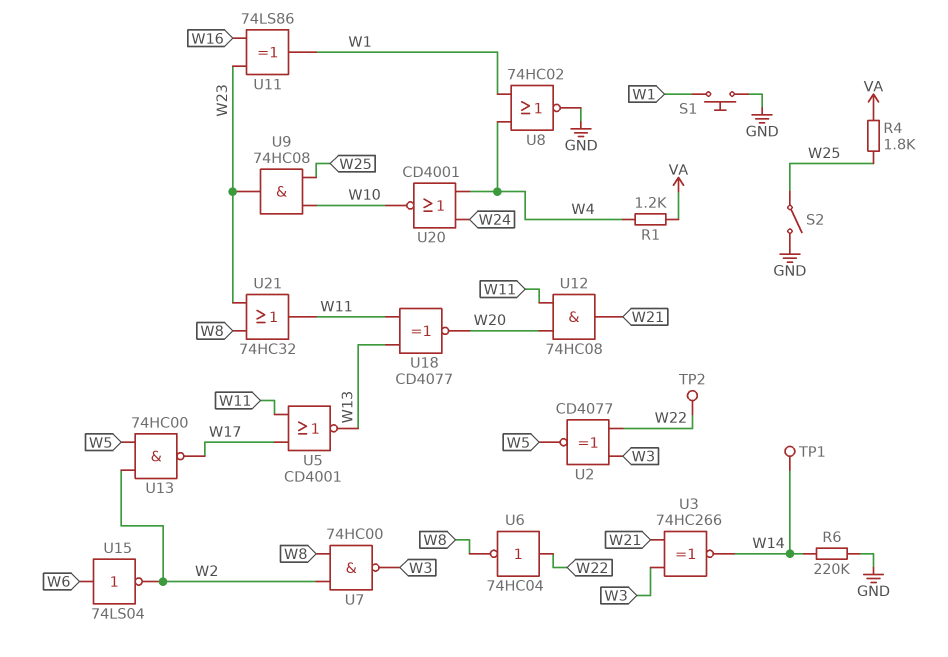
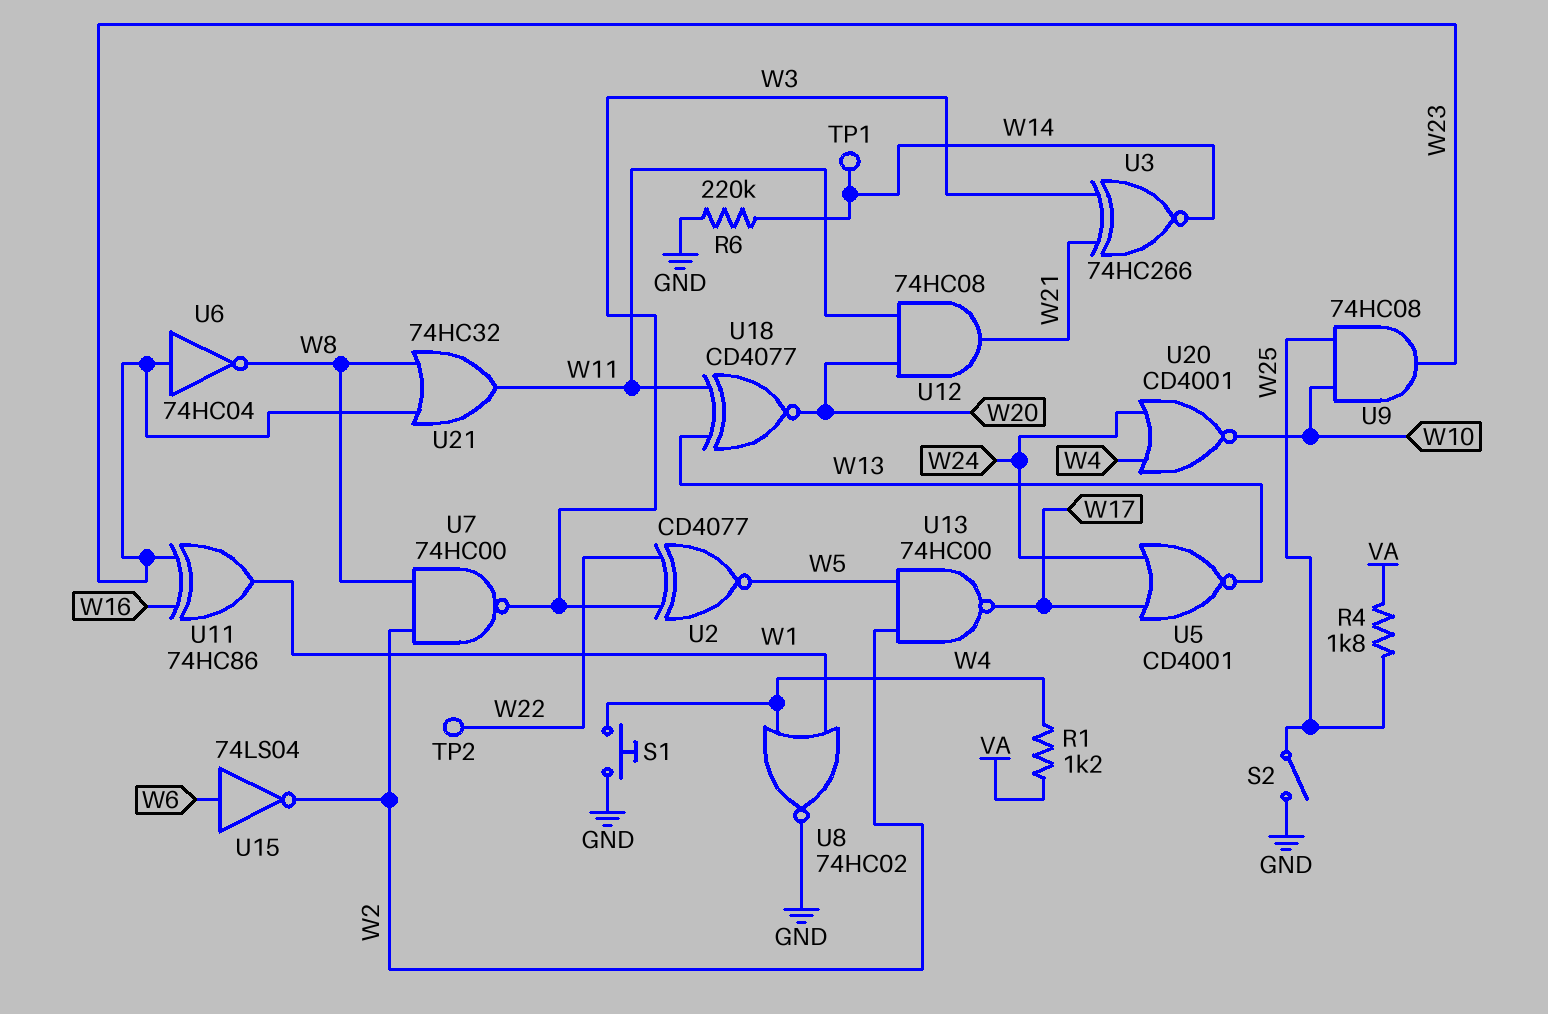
S1: button (GND, W1) -> button (GND, W4)
U5: NOR CD4001 (in W11, in W17, out W13) -> NOR CD4001 (in W17, in W24, out W13)
U6: NOT 74HC04 (in W22, out W8) -> NOT 74HC04 (in W23, out W8)
U11: XOR 74LS86 (in W16, in W23, out W1) -> XOR 74HC86 (in W16, in W23, out W1)

